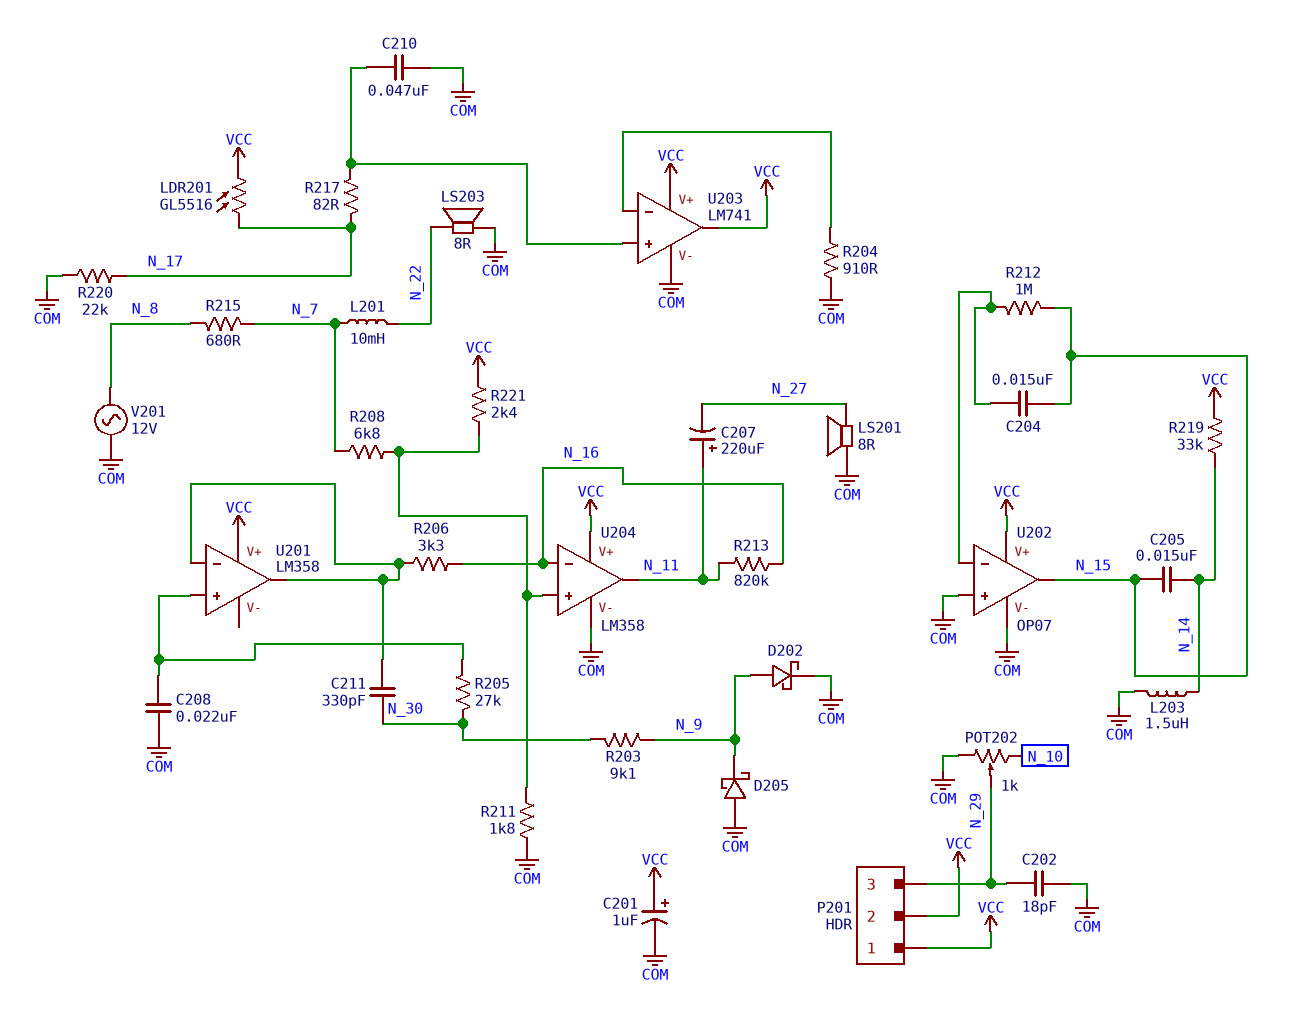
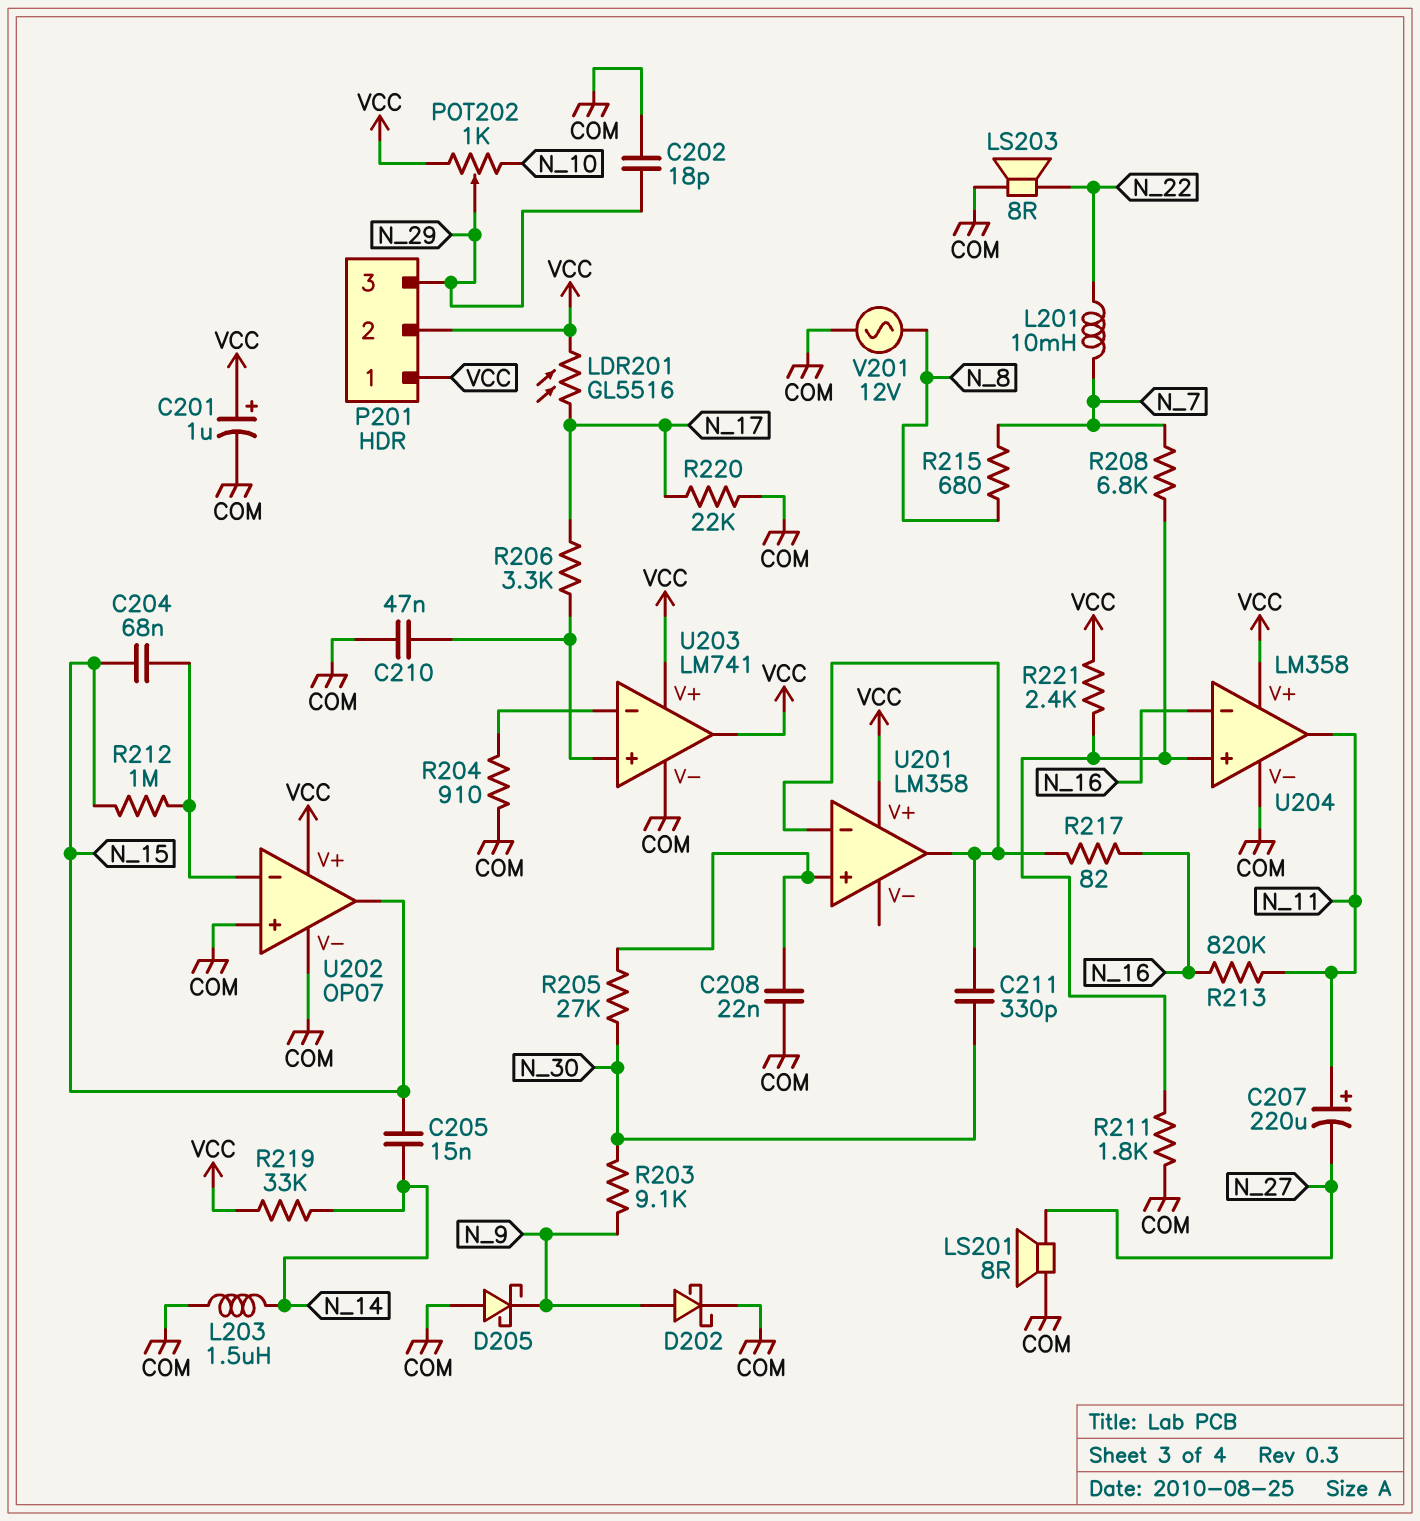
C204: 15nF (N_15, U202/in-) -> 68nF (N_15, U202/in-)
POT202: 1k (COM, N_10, wiper N_29) -> 1k (N_10, VCC, wiper N_29)
R206: 3.3k (N_16, U201/in-) -> 3.3k (N_17, U203/in+)
R217: 82 (N_17, U203/in+) -> 82 (N_16, U201/in-)

